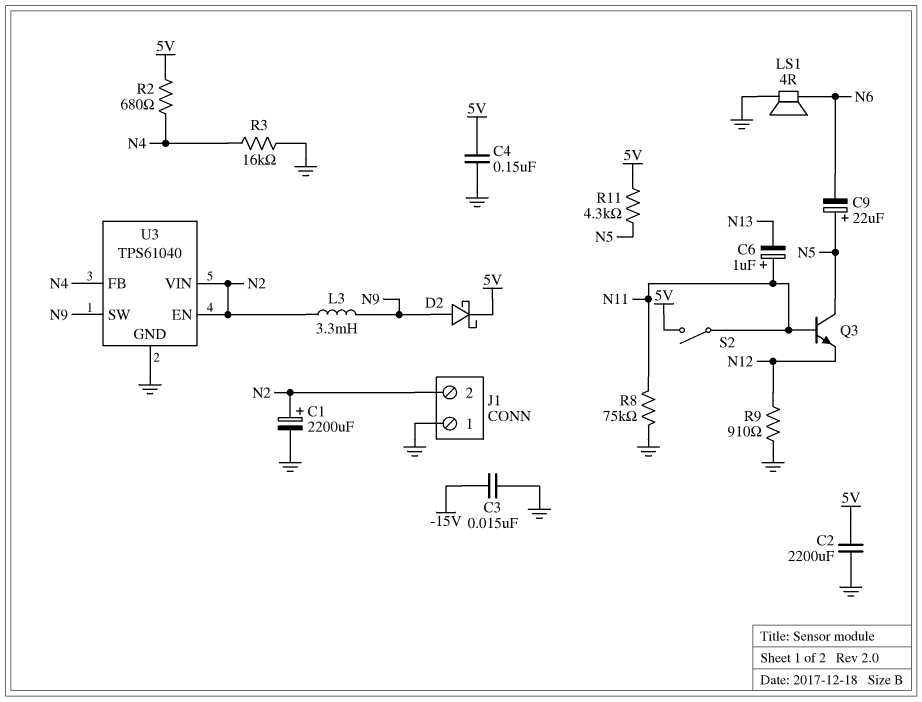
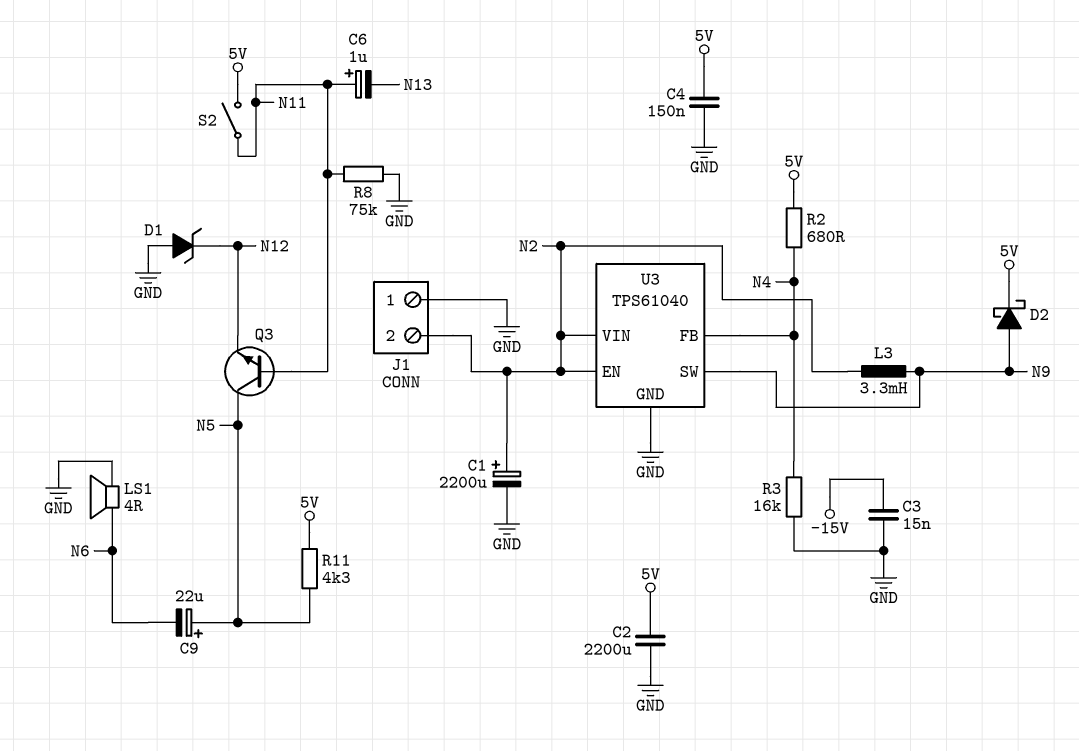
D1: none -> zener (A GND, K N12)
R9: 910 (GND, N12) -> none

